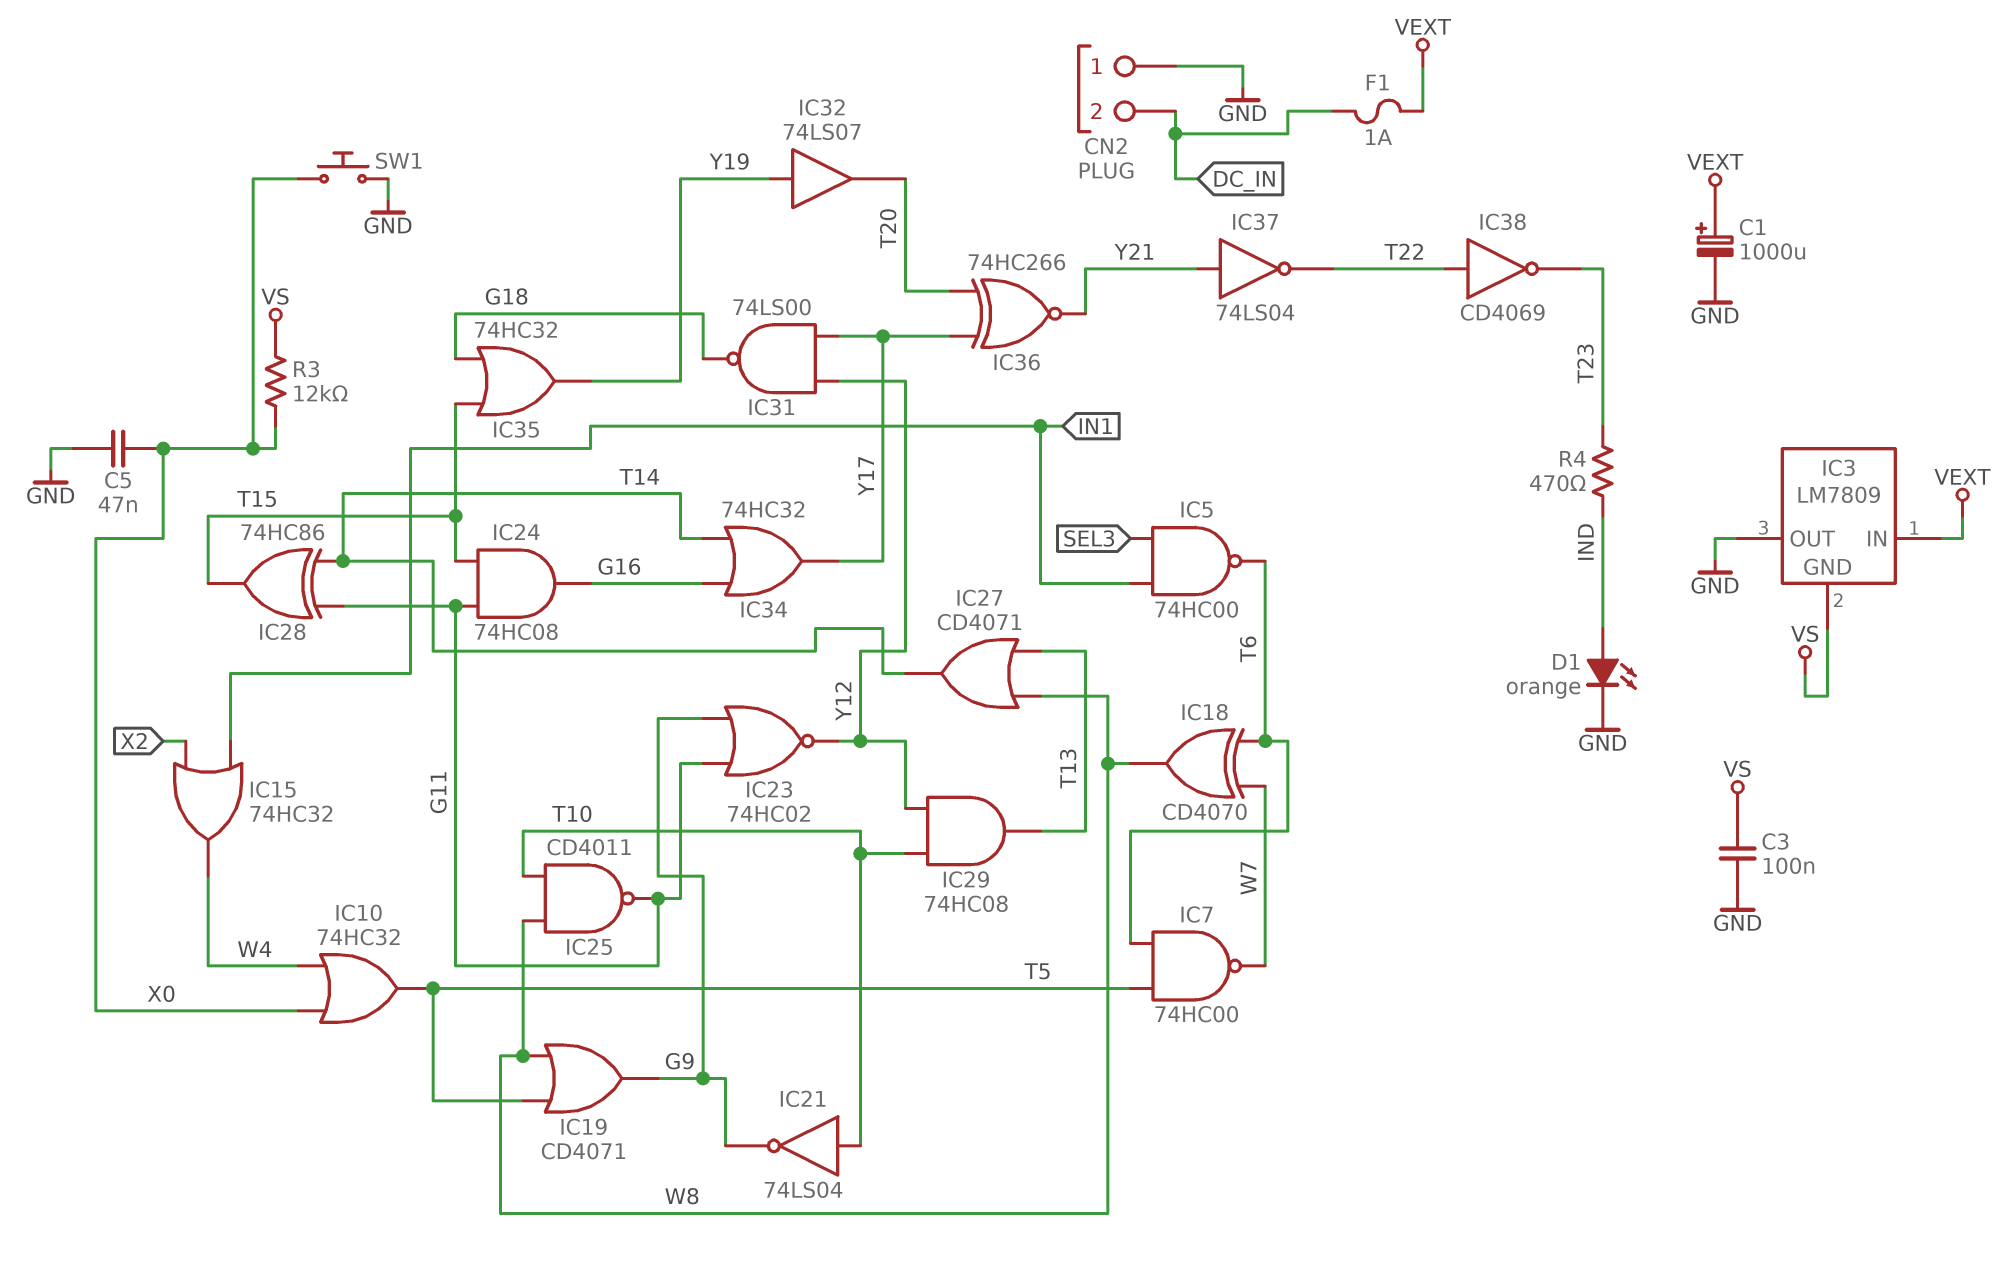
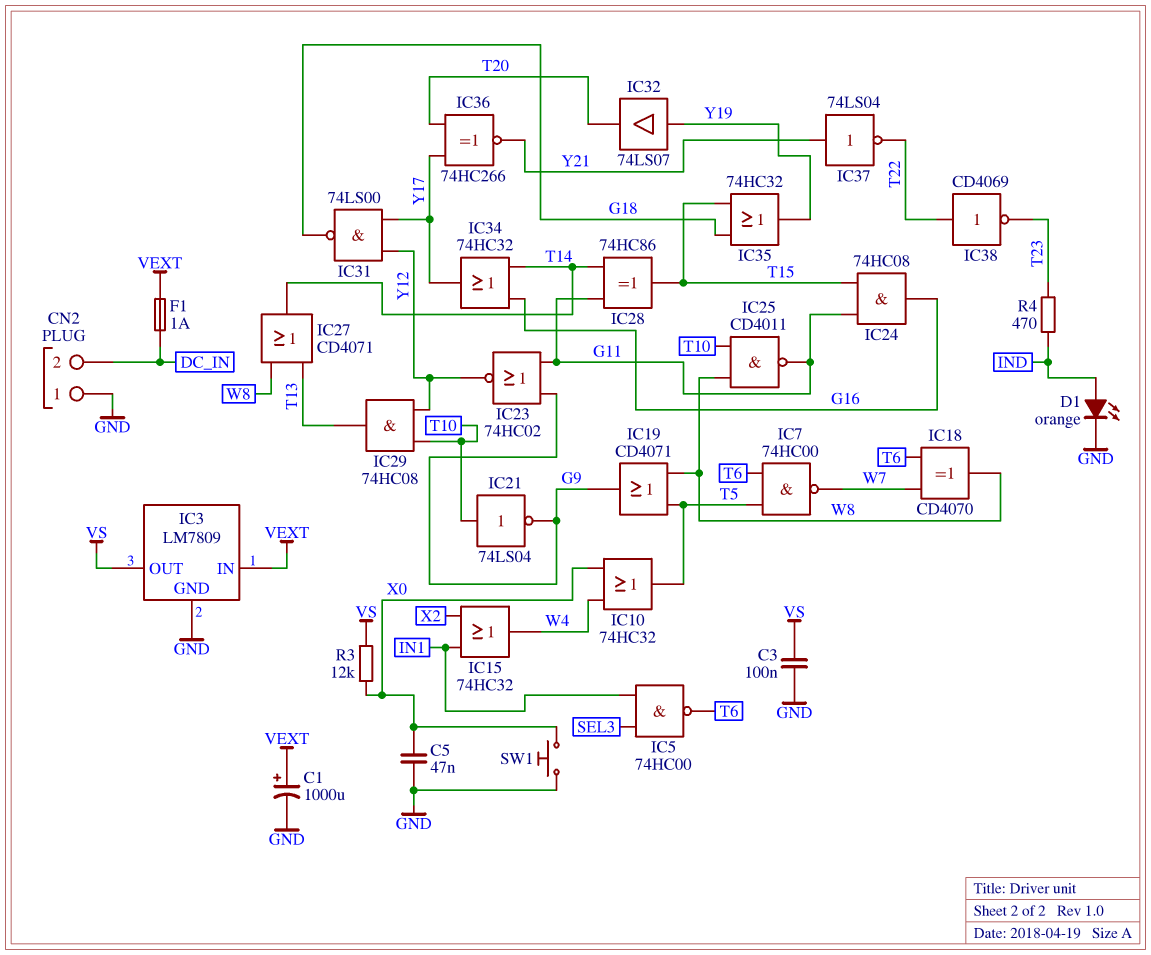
IC3 pin GND: VS -> GND
IC3 pin OUT: GND -> VS

